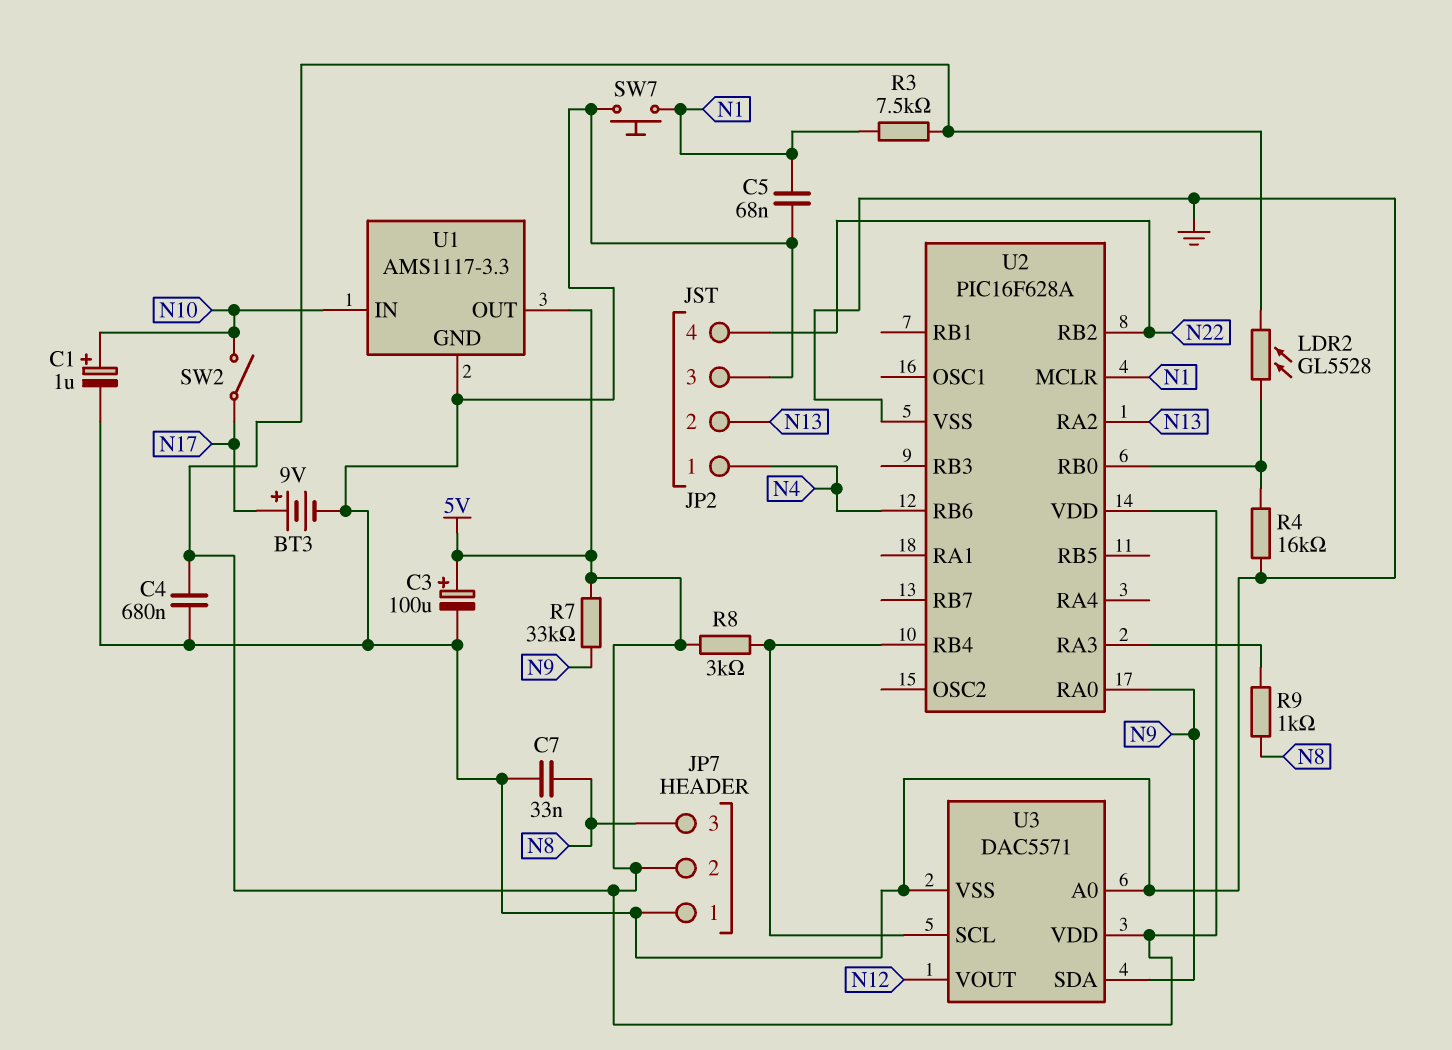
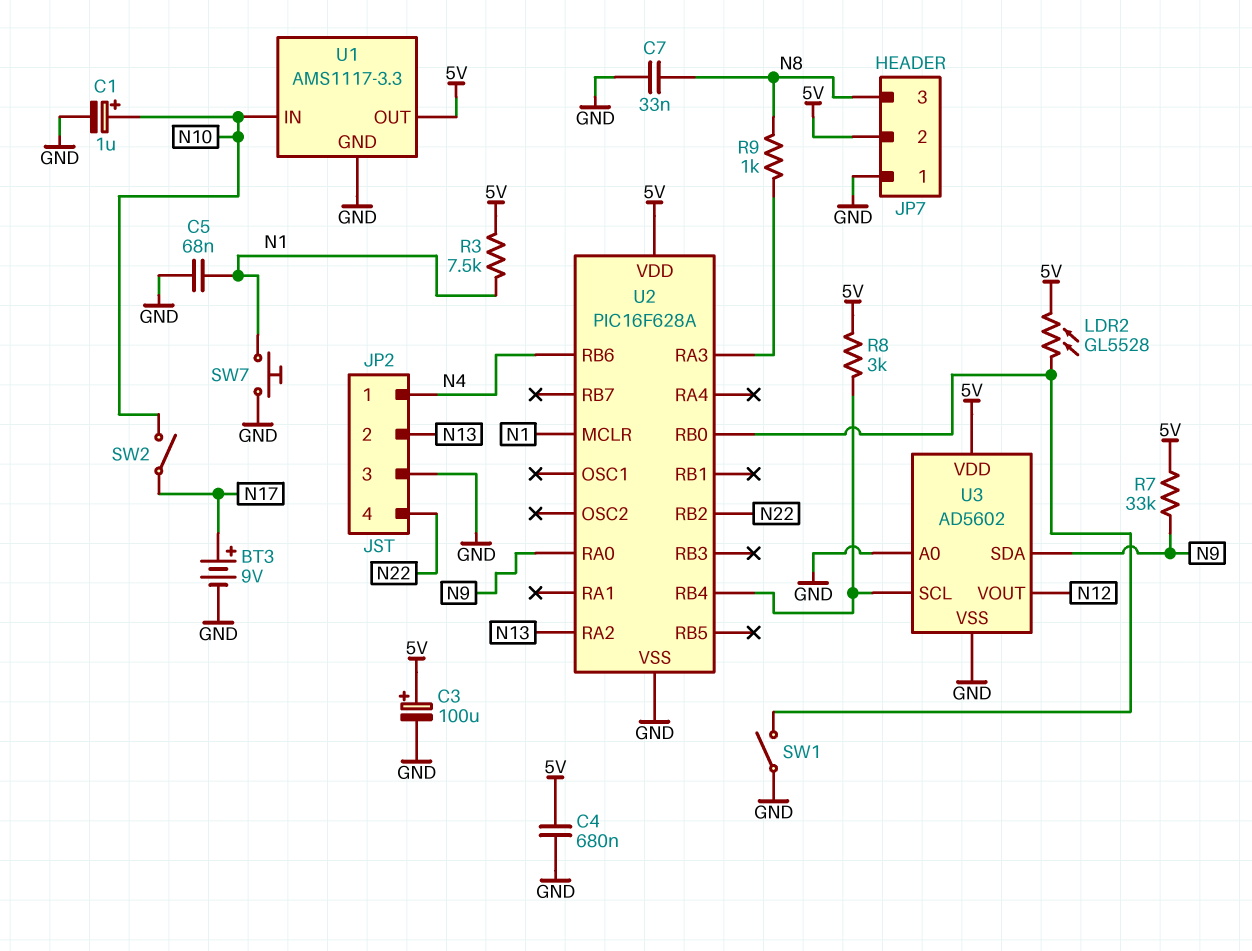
R4: 16k (GND, U2/RB0) -> none
SW1: none -> switch (GND, U2/RB0)
U3: DAC5571 -> AD5602

